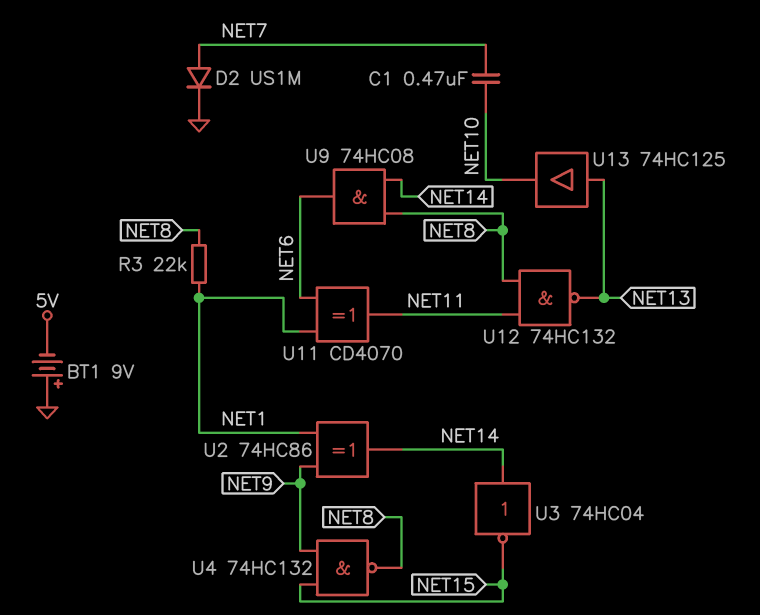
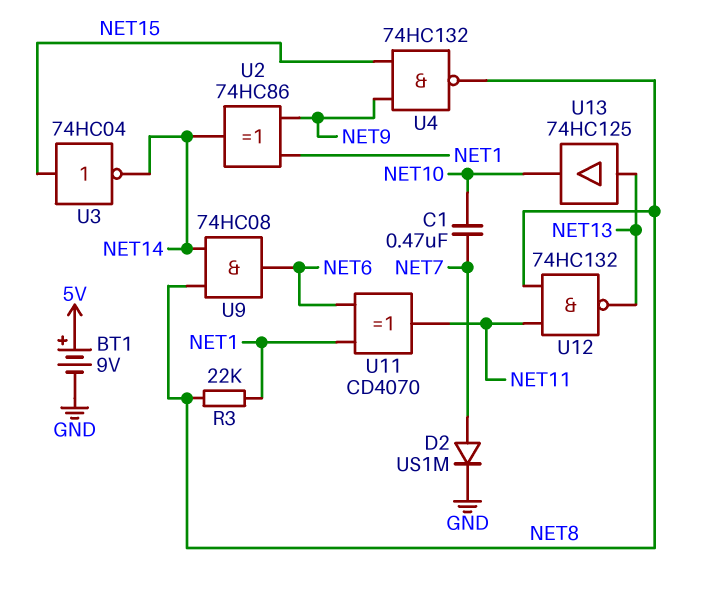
BT1: 9V (plus GND, minus 5V) -> 9V (plus 5V, minus GND)
U3: NOT 74HC04 (in NET14, out NET15) -> NOT 74HC04 (in NET15, out NET14)

